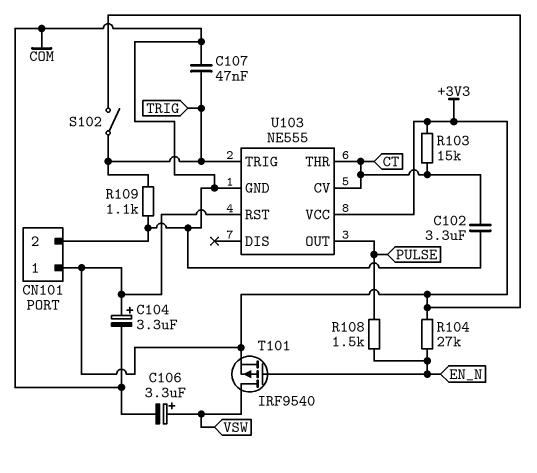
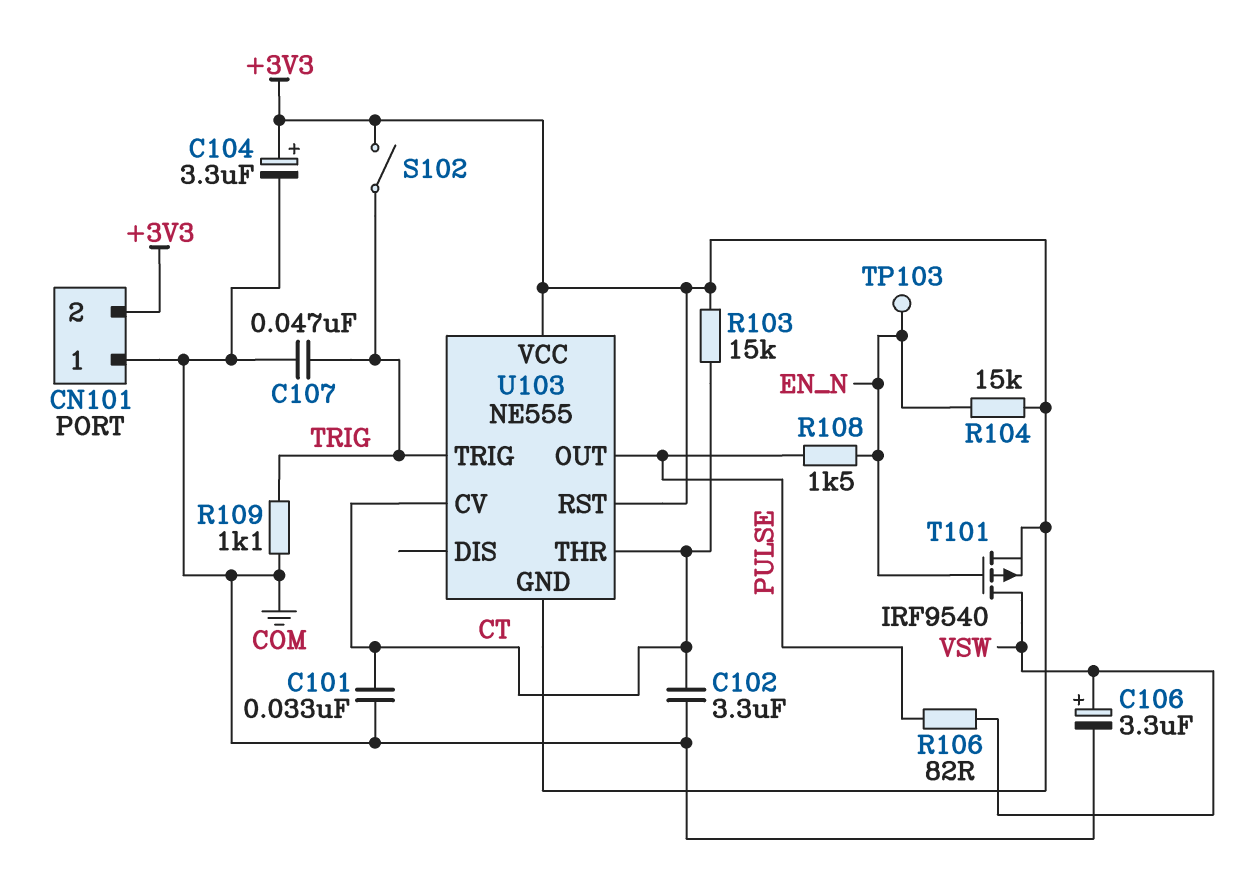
C101: none -> 33nF (COM, CT)
CN101 pin 1: +3V3 -> COM
CN101 pin 2: COM -> +3V3
R104: 27k (+3V3, EN_N) -> 15k (+3V3, EN_N)
R106: none -> 82 (PULSE, VSW)
TP103: none -> test point (EN_N)
U103 pin GND: COM -> +3V3

